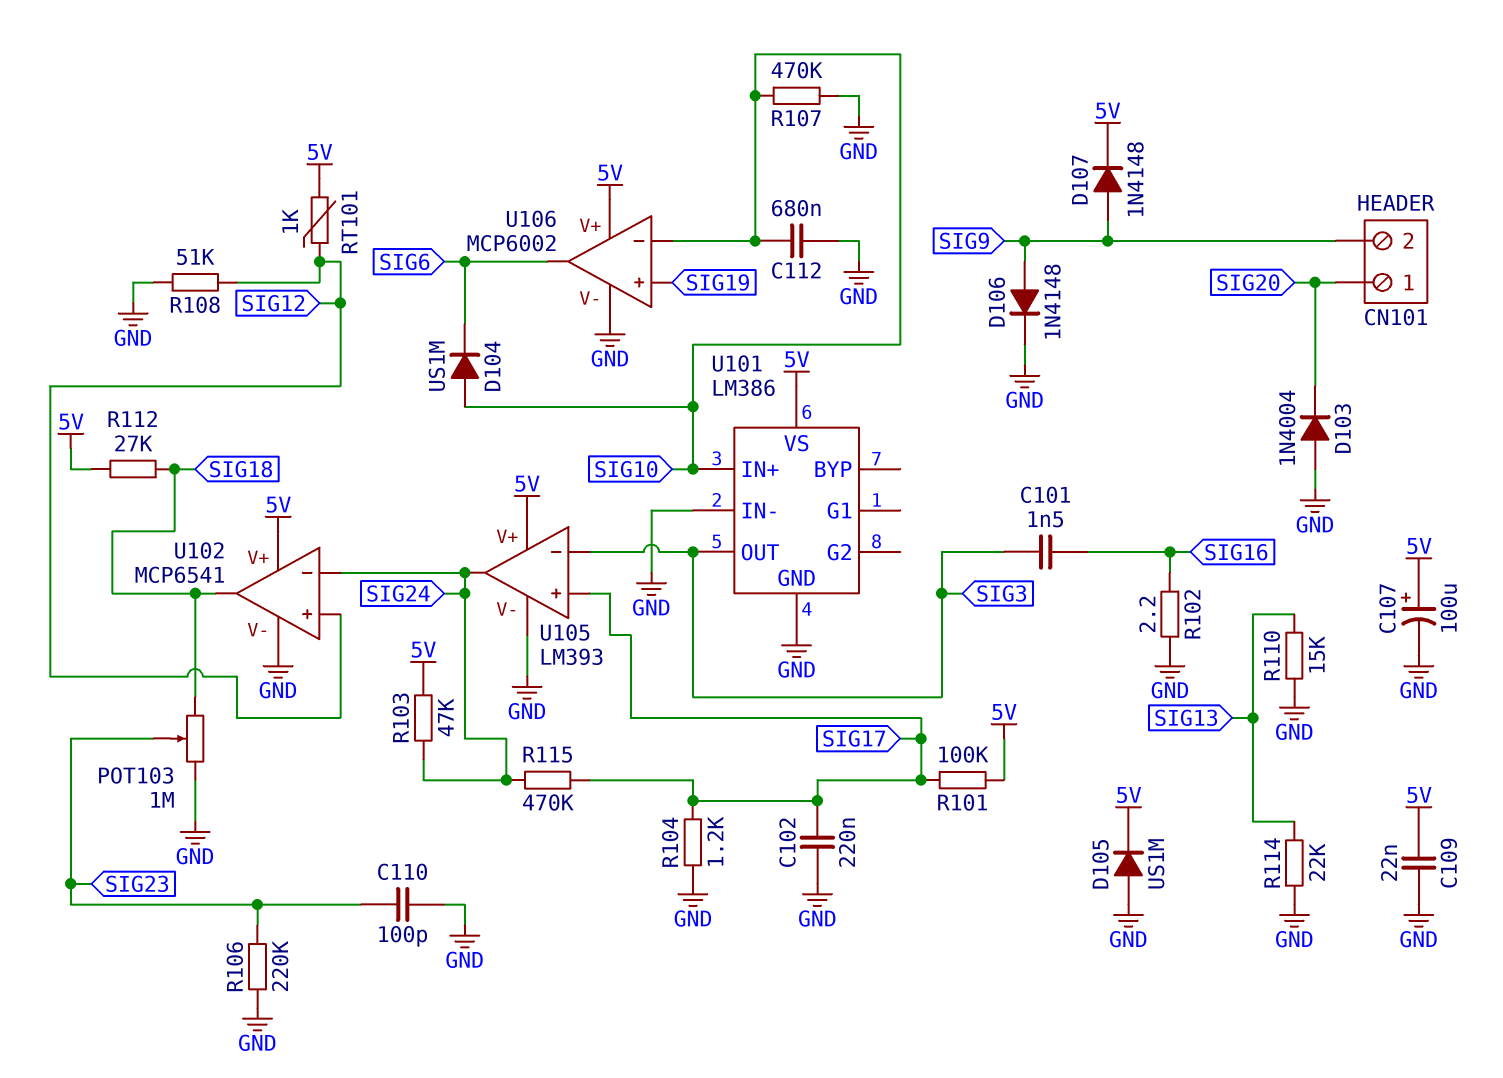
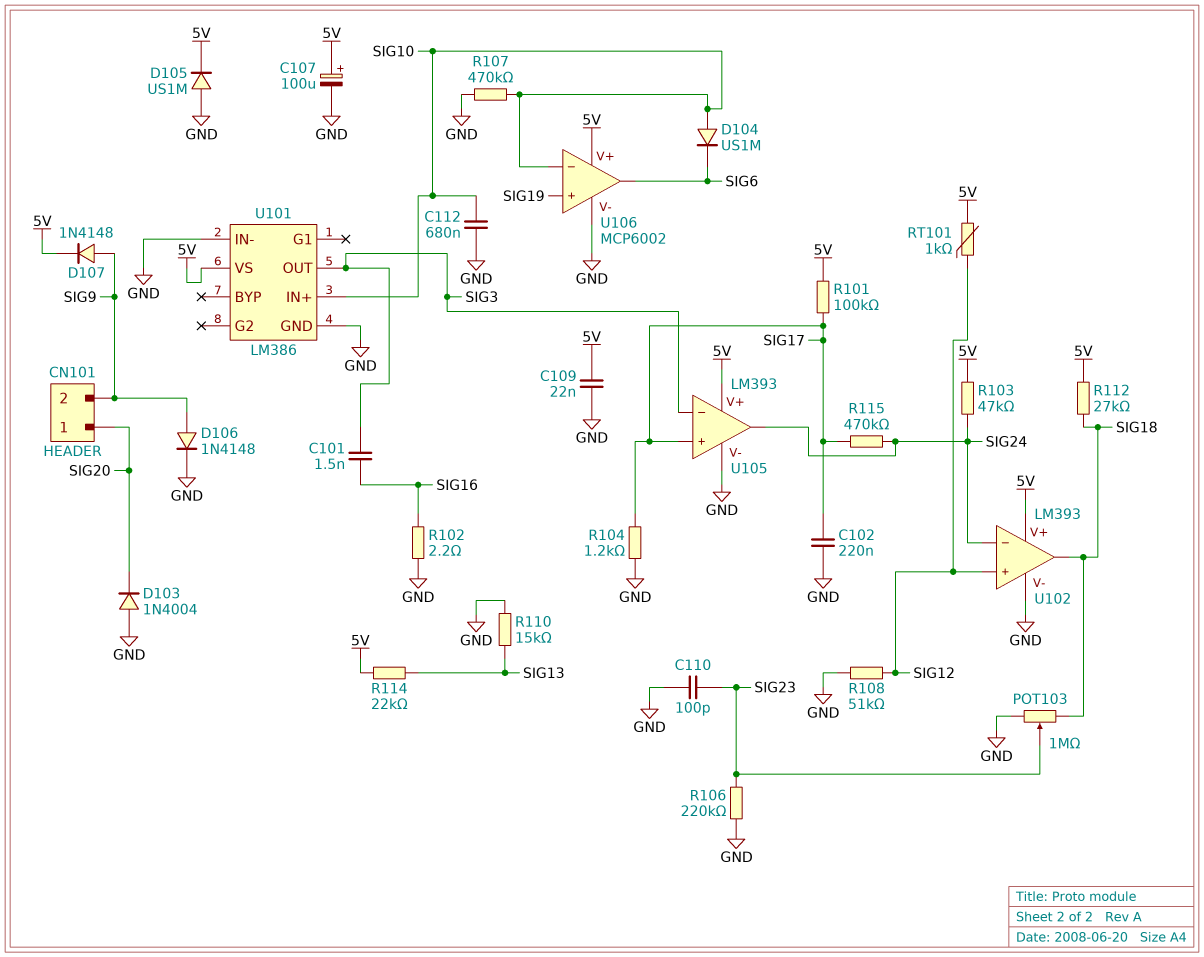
R114: 22k (GND, SIG13) -> 22k (5V, SIG13)
U102: MCP6541 -> LM393

